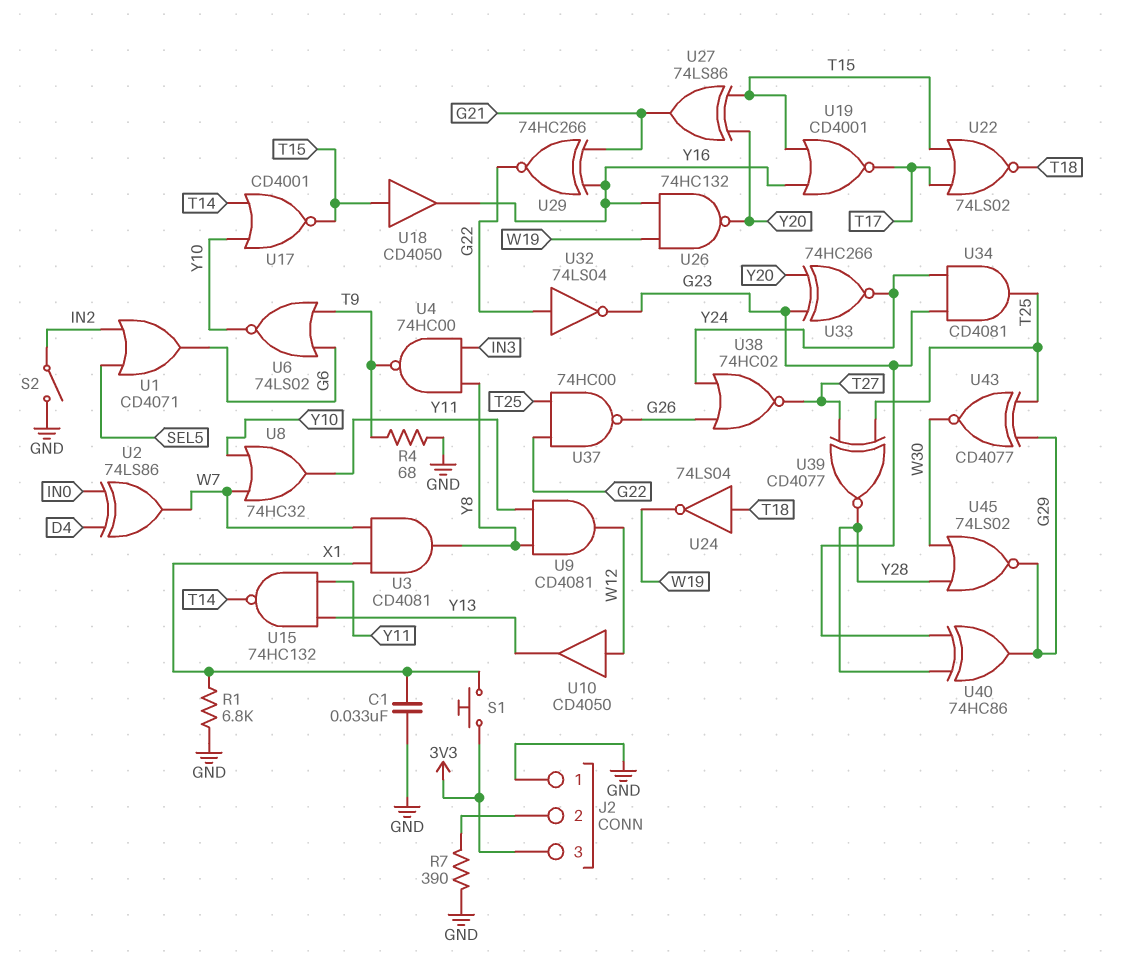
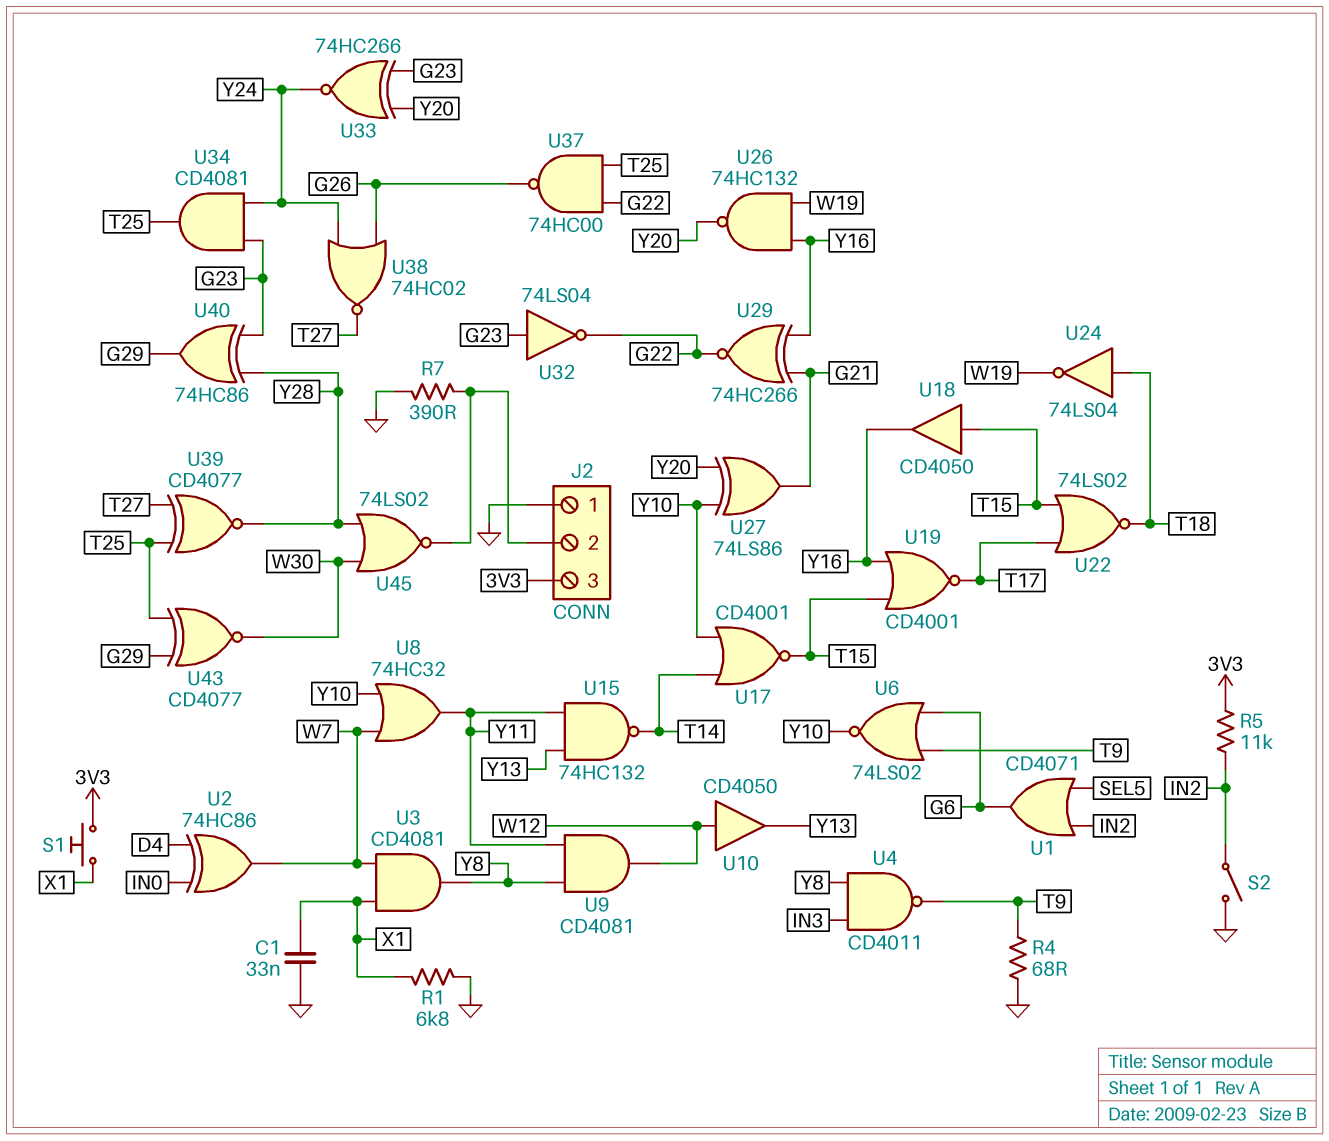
R5: none -> 11k (3V3, IN2)
U2: XOR 74LS86 (in D4, in IN0, out W7) -> XOR 74HC86 (in D4, in IN0, out W7)
U4: NAND 74HC00 (in IN3, in Y8, out T9) -> NAND CD4011 (in IN3, in Y8, out T9)
U27: XOR 74LS86 (in T15, in Y20, out G21) -> XOR 74LS86 (in Y10, in Y20, out G21)
U32: NOT 74LS04 (in G22, out G23) -> NOT 74LS04 (in G23, out G22)
U45: NOR 74LS02 (in W30, in Y28, out G29) -> NOR 74LS02 (in W30, in Y28, out J2/2)

